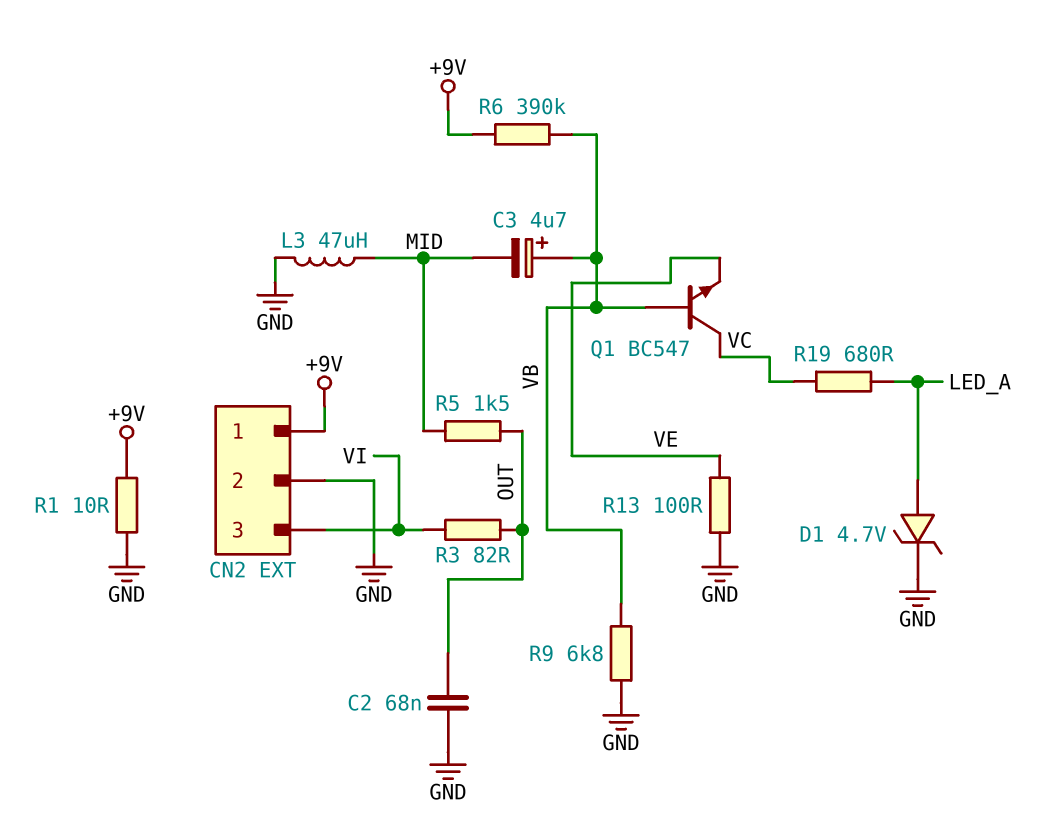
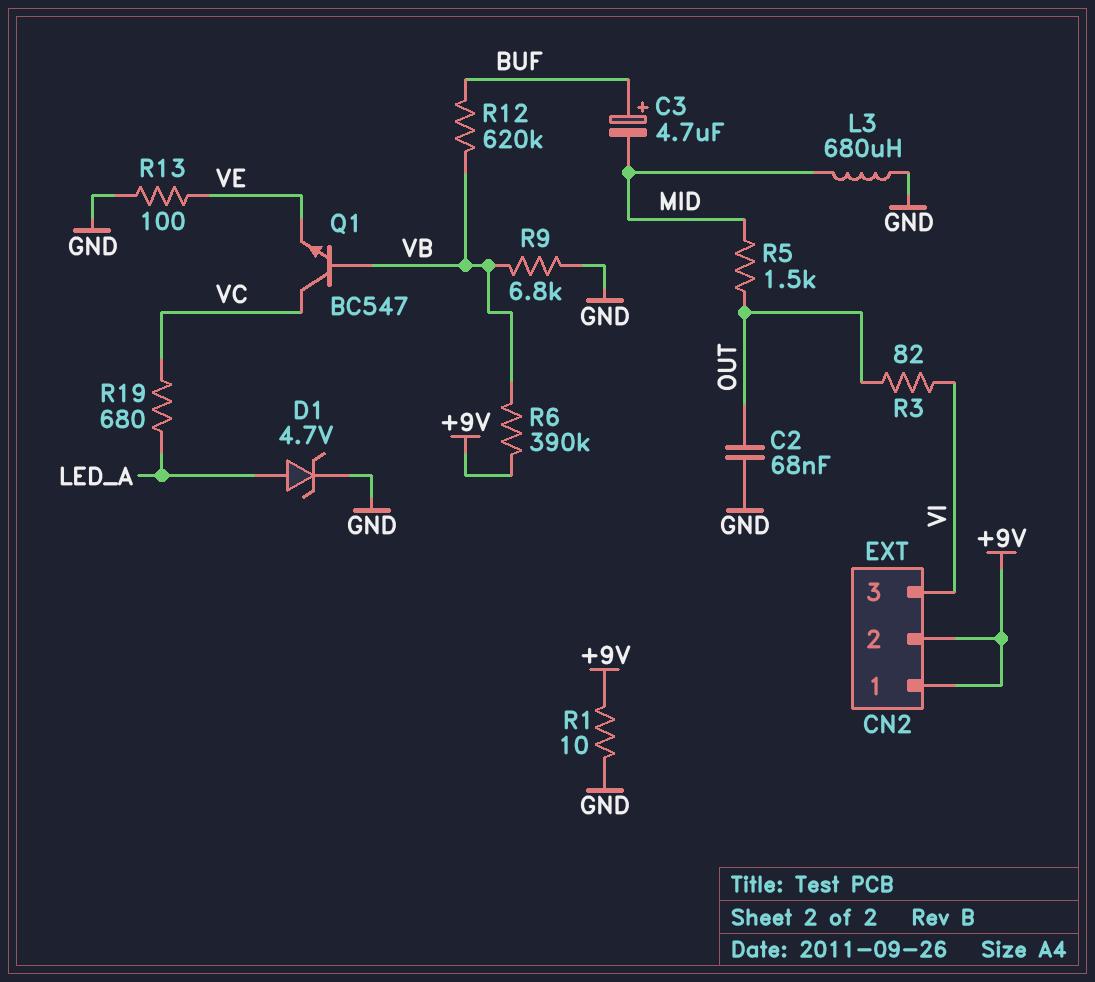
C3: 4.7uF (plus VB, minus MID) -> 4.7uF (plus BUF, minus MID)
CN2 pin 2: GND -> +9V
L3: 47uH (GND, MID) -> 680uH (GND, MID)
R12: none -> 620k (BUF, VB)

